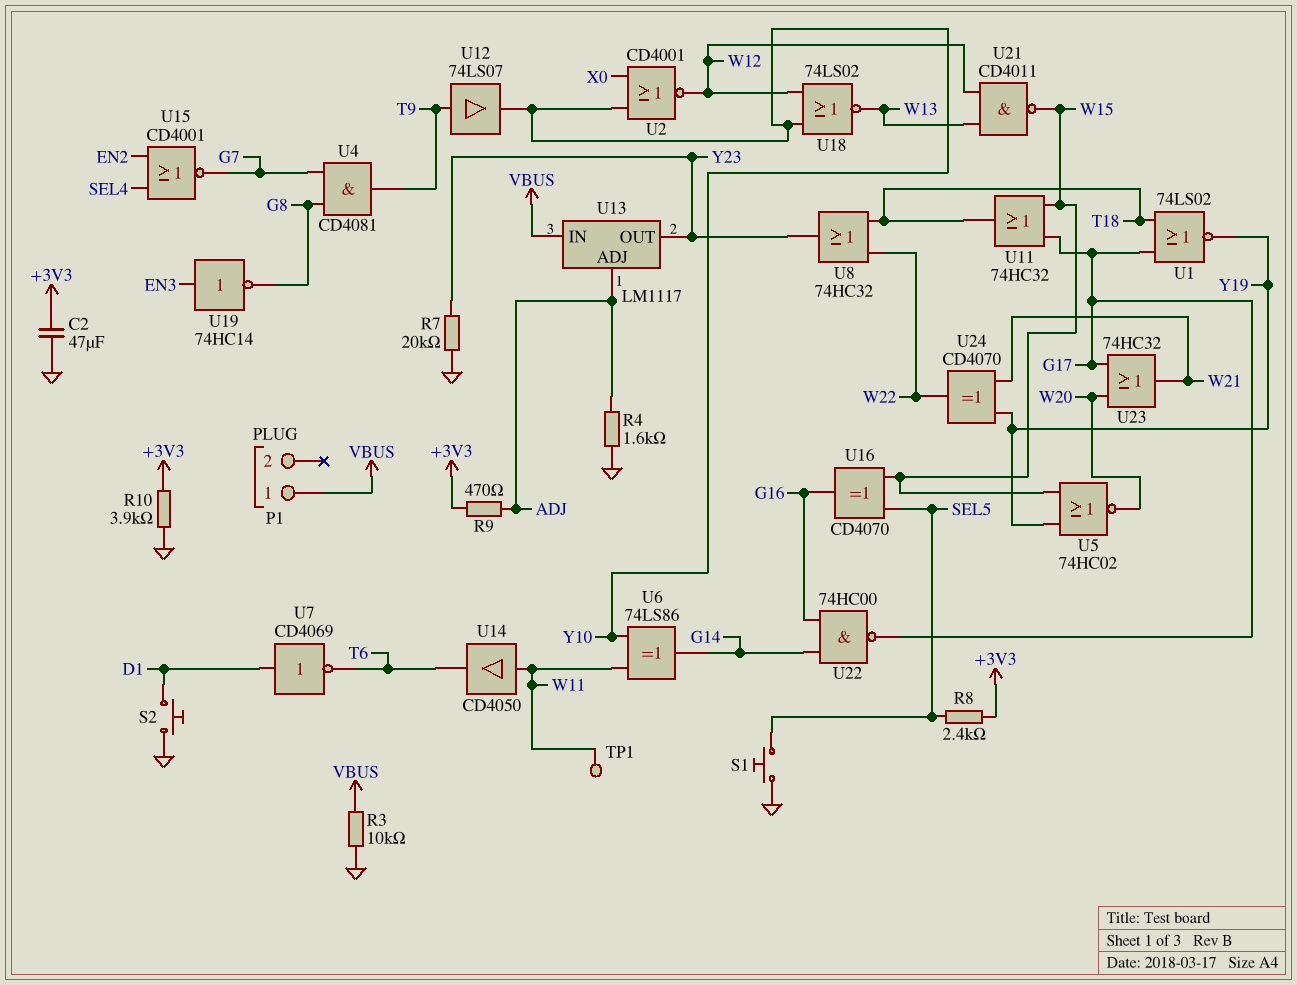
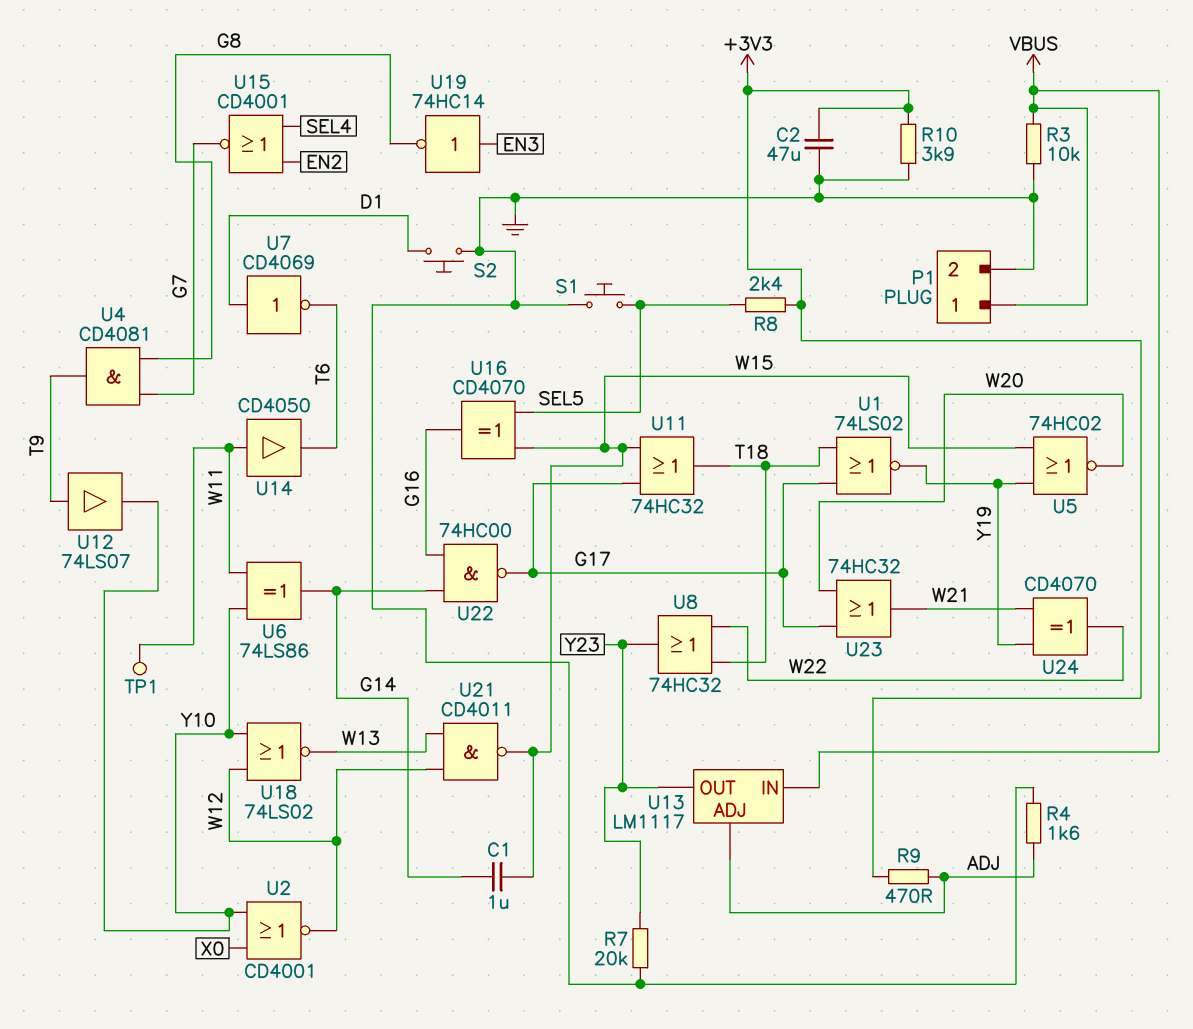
C1: none -> 1uF (G14, W15)
P1 pin 2: none -> GND

